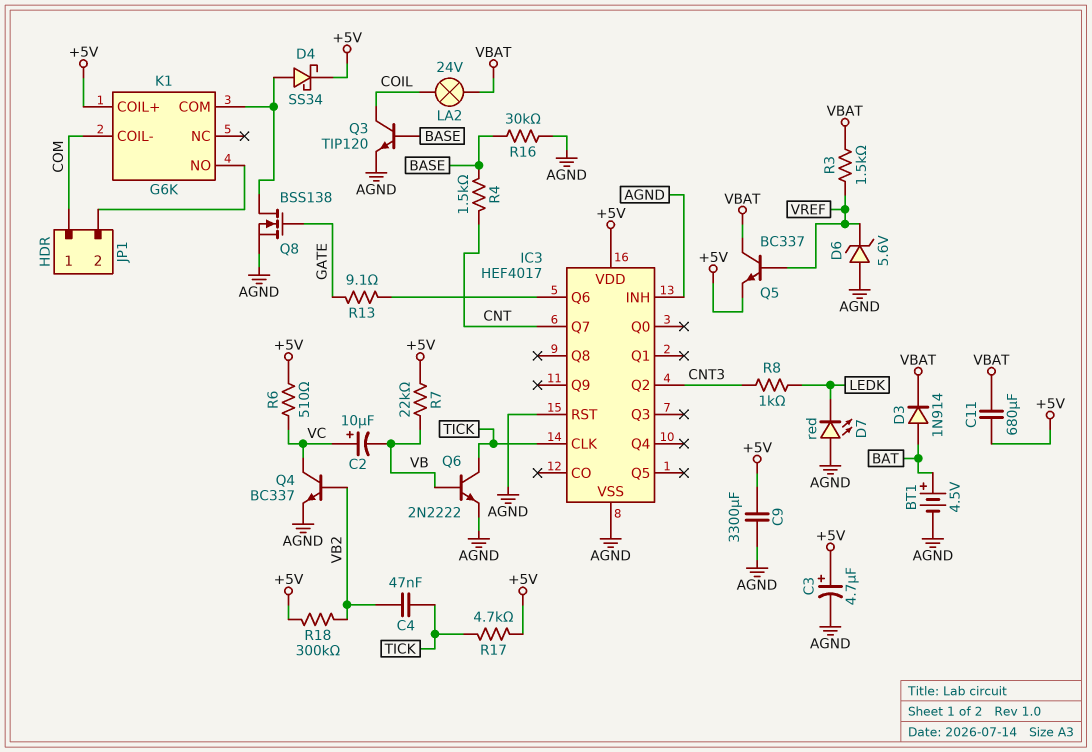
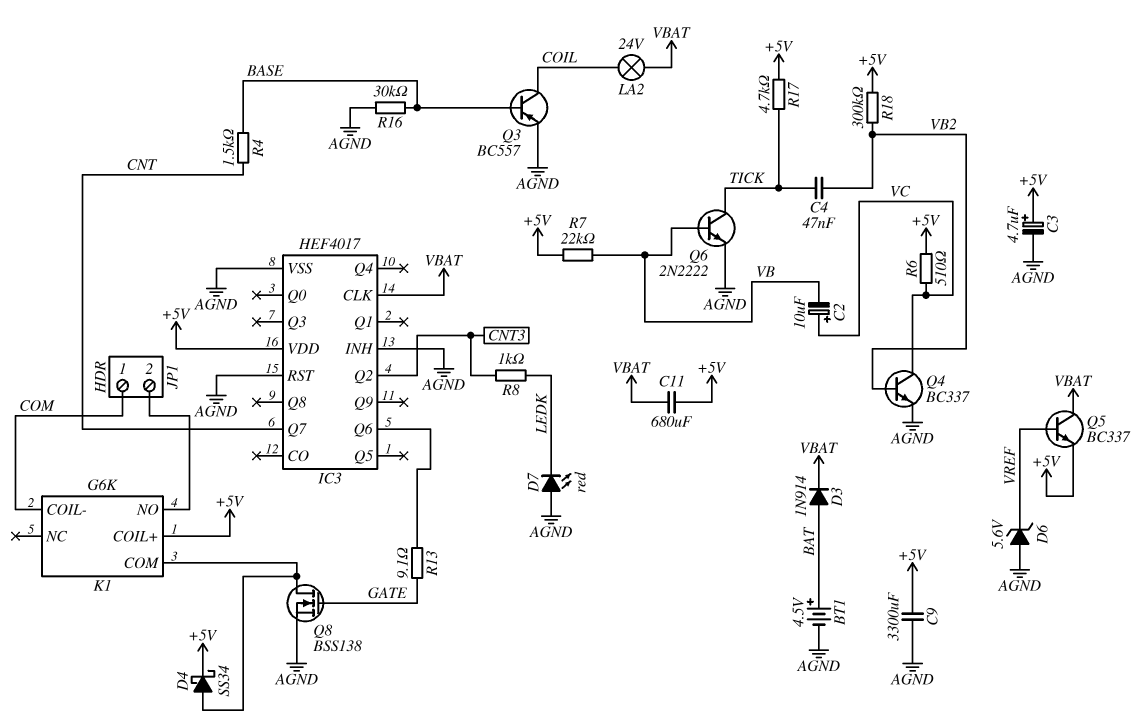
IC3 pin CLK: TICK -> VBAT
Q3: NPN TIP120 (B BASE, C COIL, E AGND) -> PNP BC557 (B BASE, C COIL, E AGND)
R3: 1.5k (VBAT, VREF) -> none

